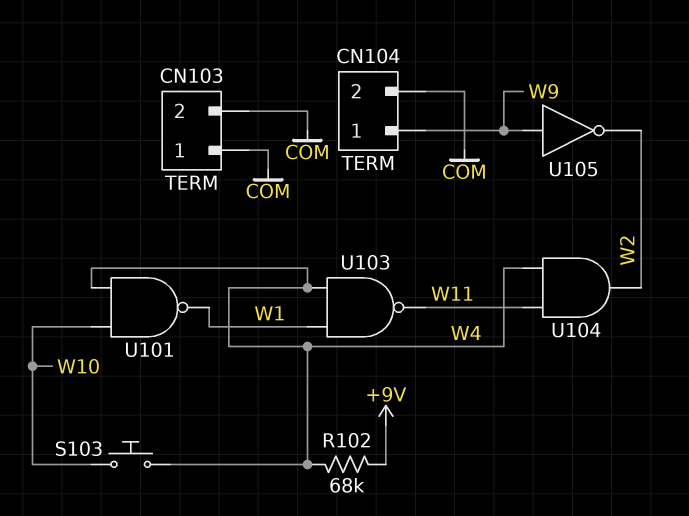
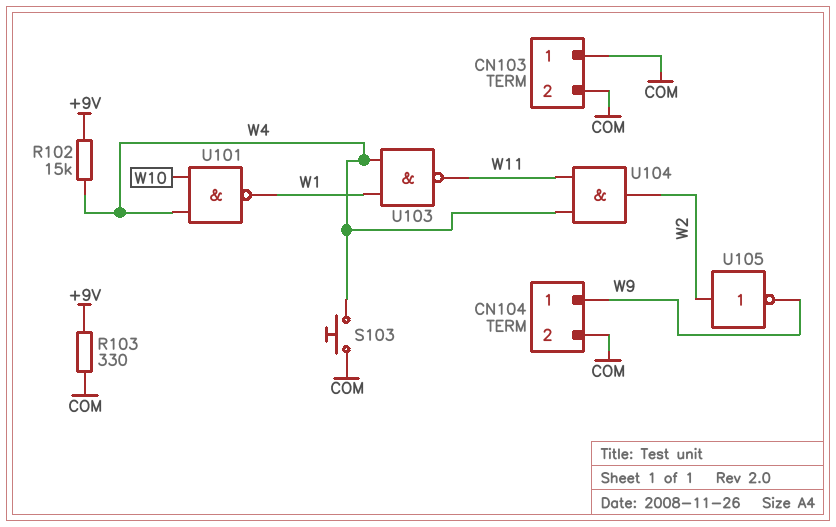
R102: 68k (+9V, W4) -> 15k (+9V, W4)
R103: none -> 330 (+9V, COM)
S103: button (W4, W10) -> button (COM, W4)
U105: NOT (in W9, out W2) -> NOT (in W2, out W9)

